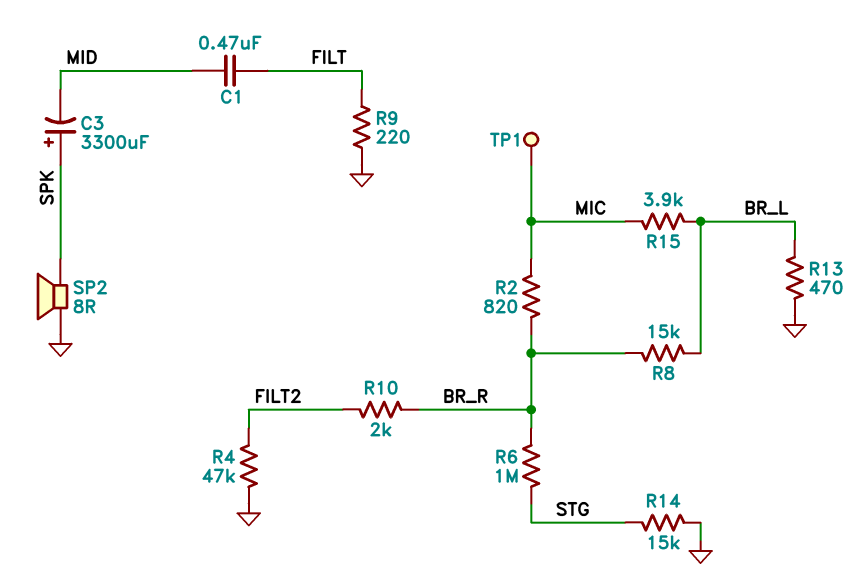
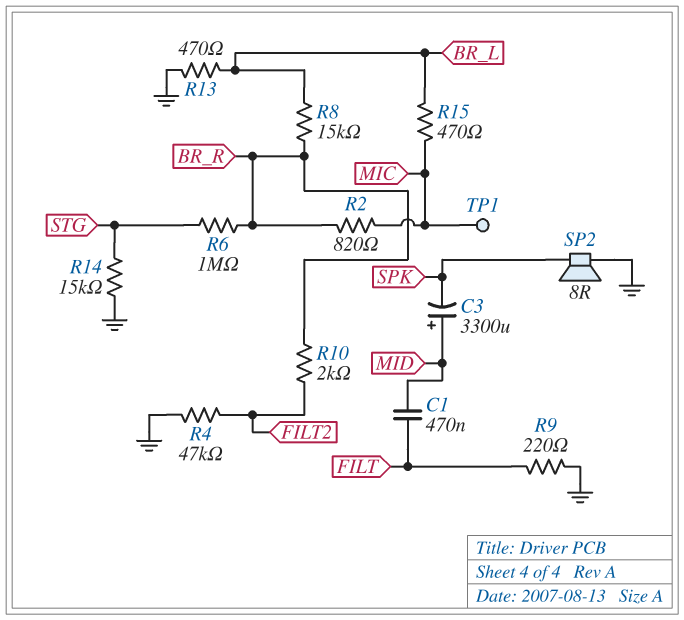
C3: 3300uF (plus SPK, minus MID) -> 3300uF (plus MID, minus SPK)
R15: 3.9k (BR_L, MIC) -> 470 (BR_L, MIC)

